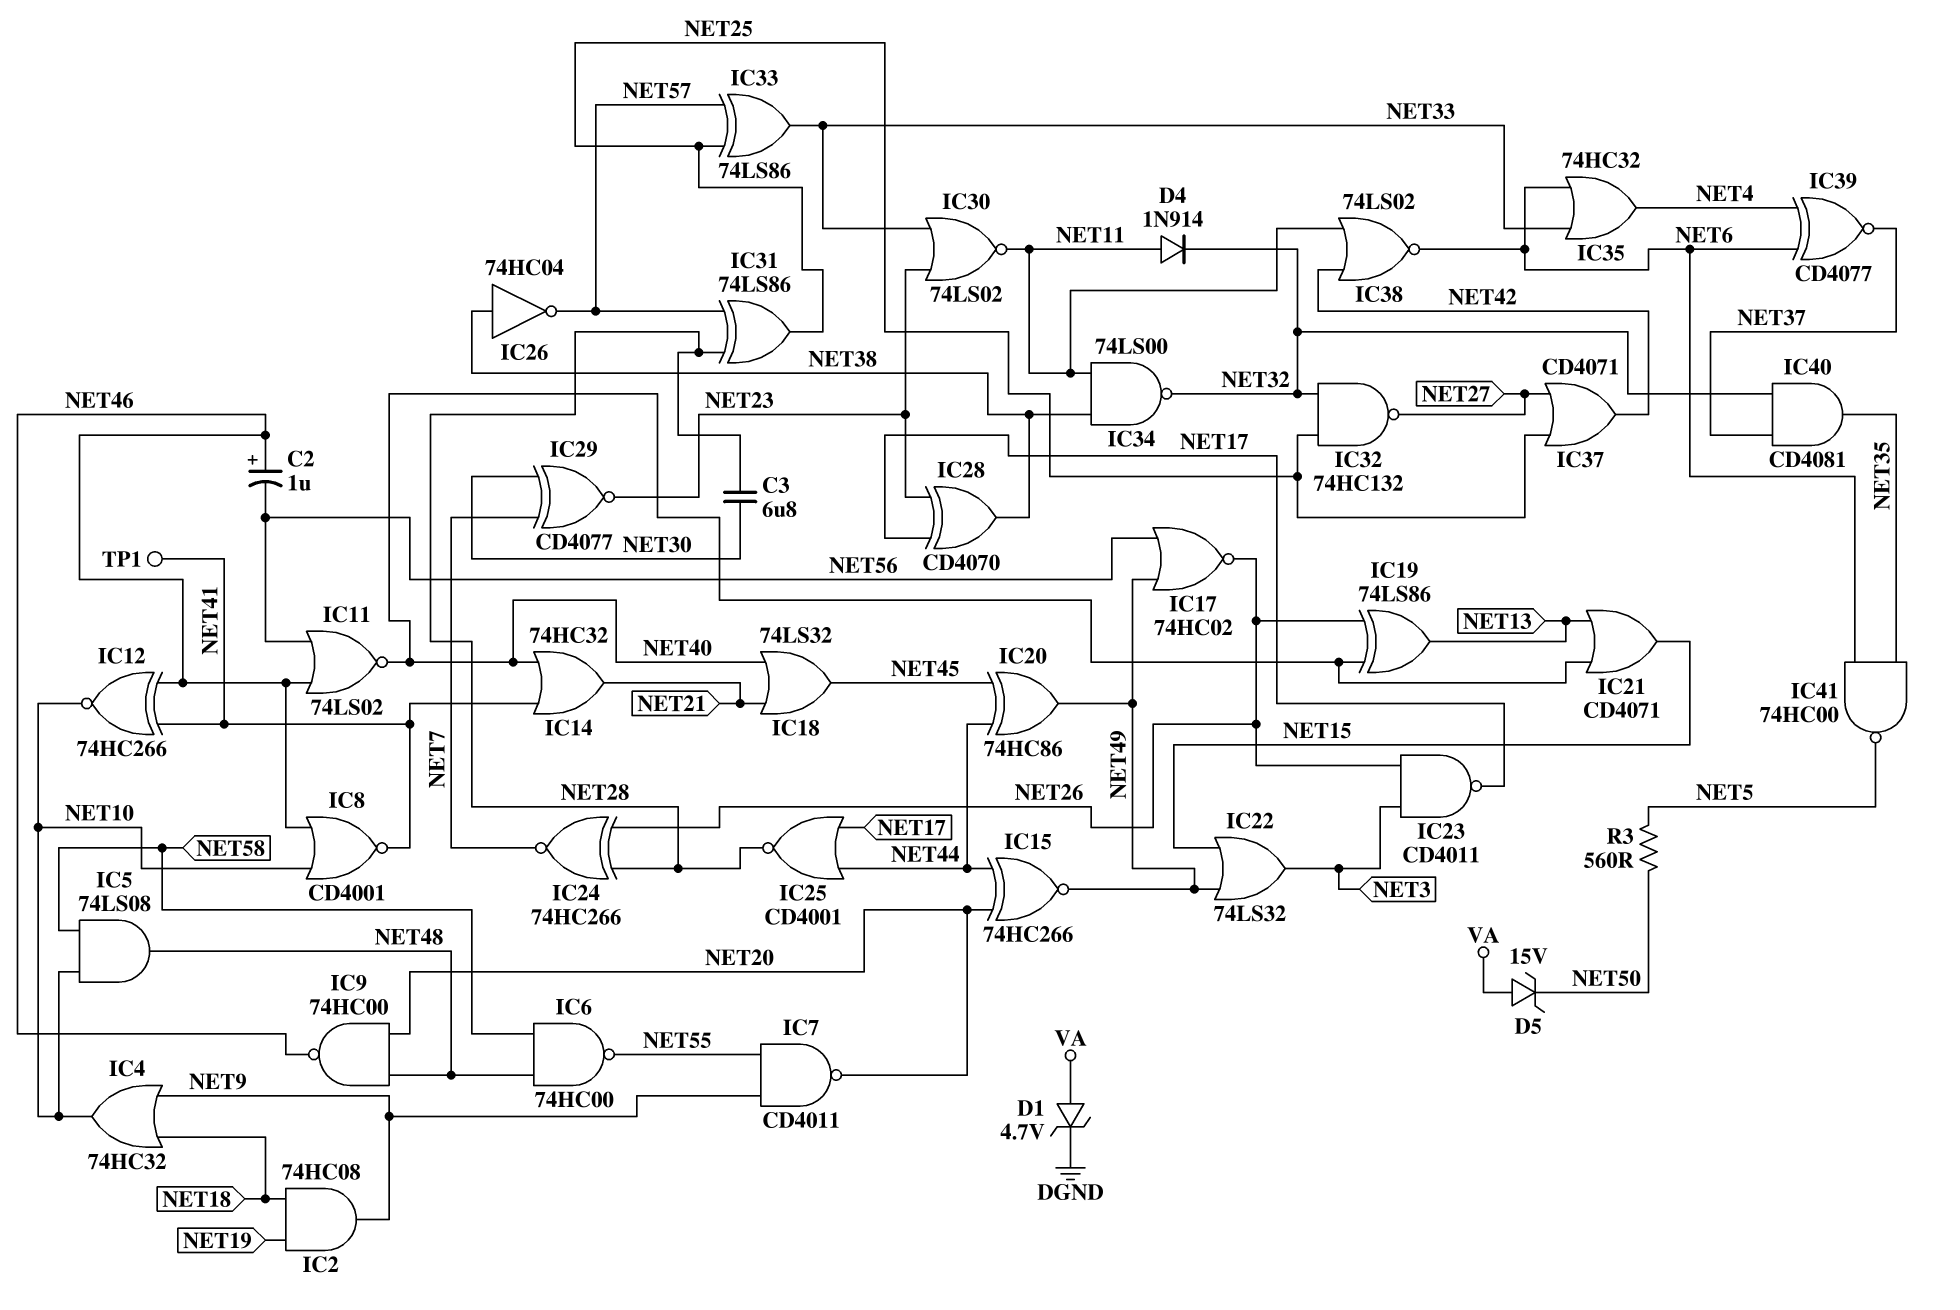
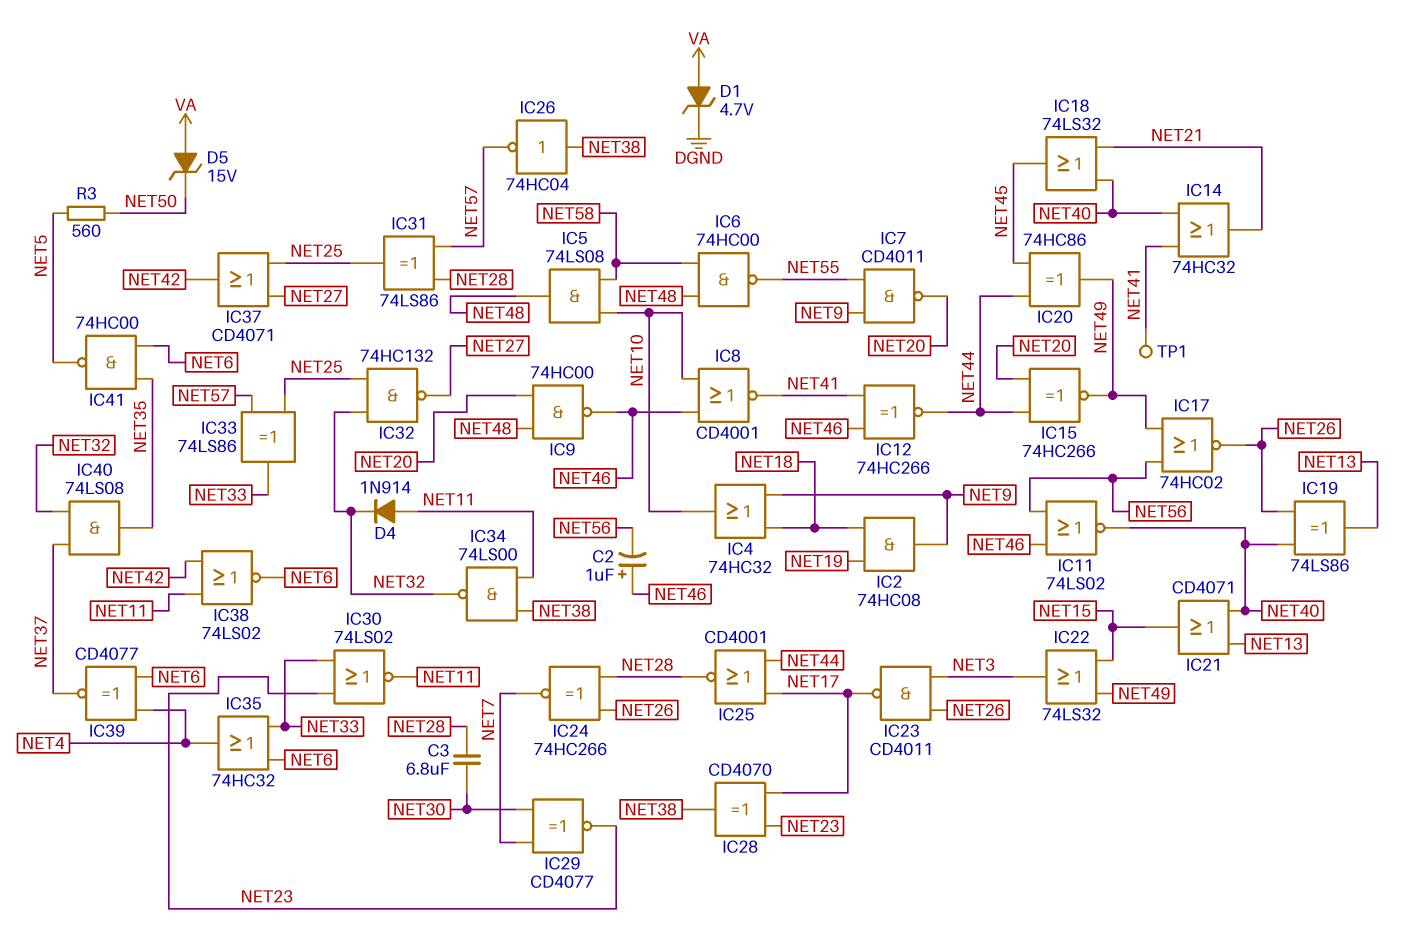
IC12: XNOR 74HC266 (in NET41, in NET46, out NET10) -> XNOR 74HC266 (in NET41, in NET46, out NET44)
IC40: AND CD4081 (in NET32, in NET37, out NET35) -> AND 74LS08 (in NET32, in NET37, out NET35)

